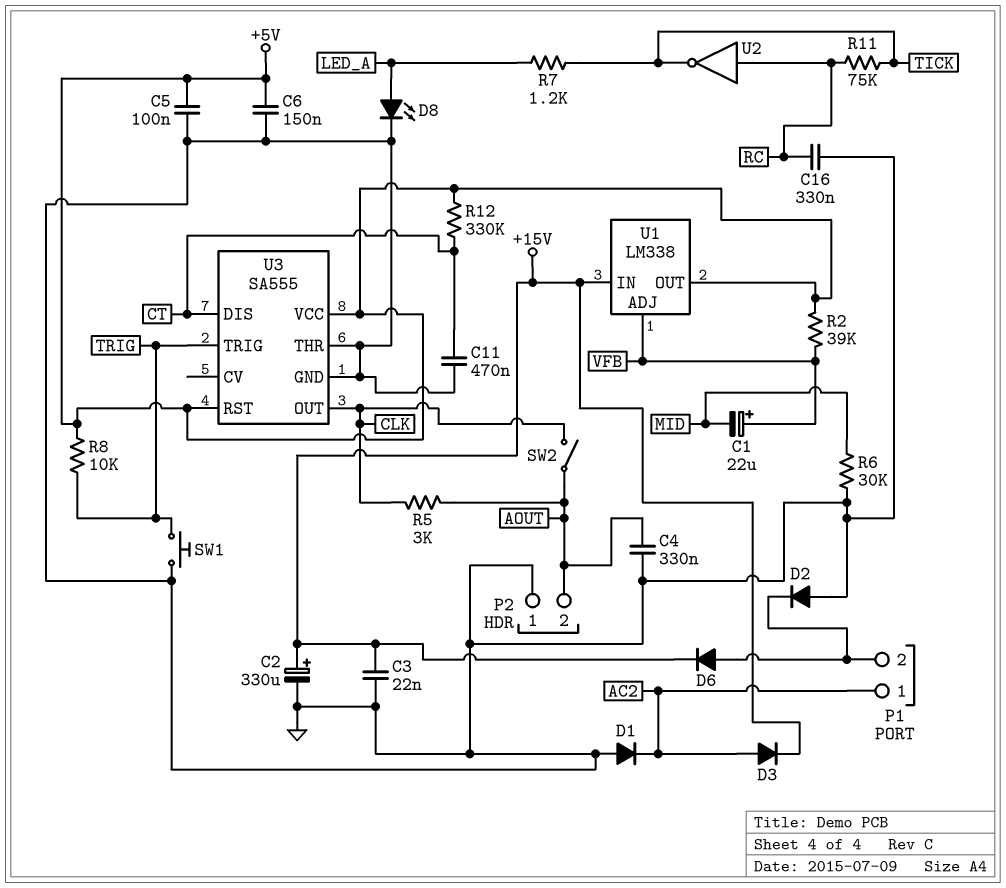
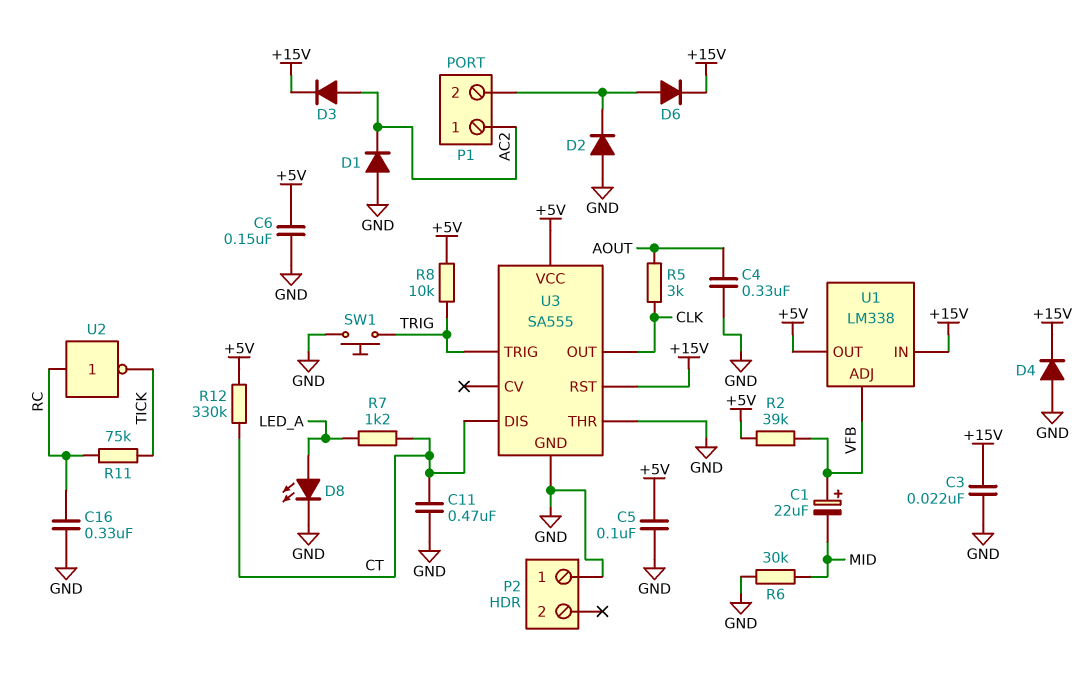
C2: 330uF (plus +15V, minus GND) -> none
D4: none -> diode (A GND, K +15V)
P2 pin 2: AOUT -> none
R7: 1.2k (LED_A, TICK) -> 1.2k (CT, LED_A)
SW2: switch (AOUT, CLK) -> none
U3 pin RST: +5V -> +15V

